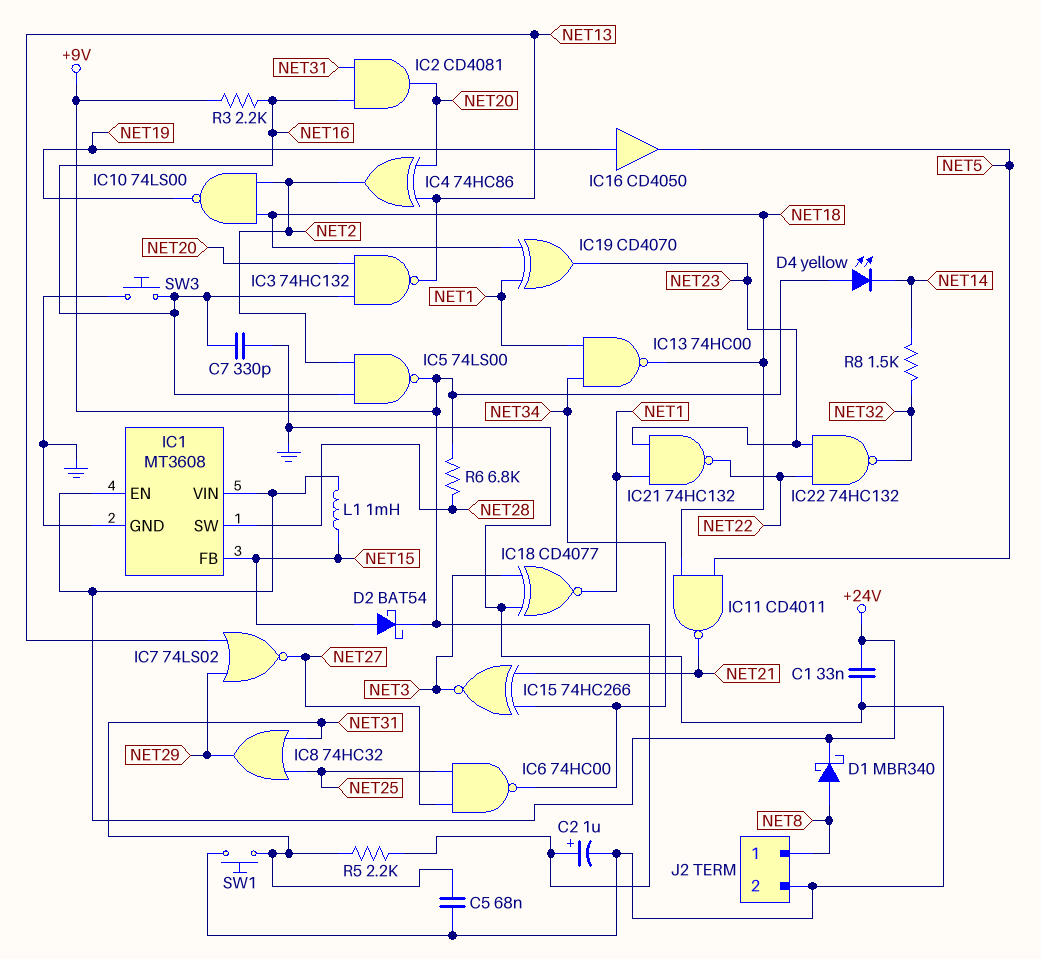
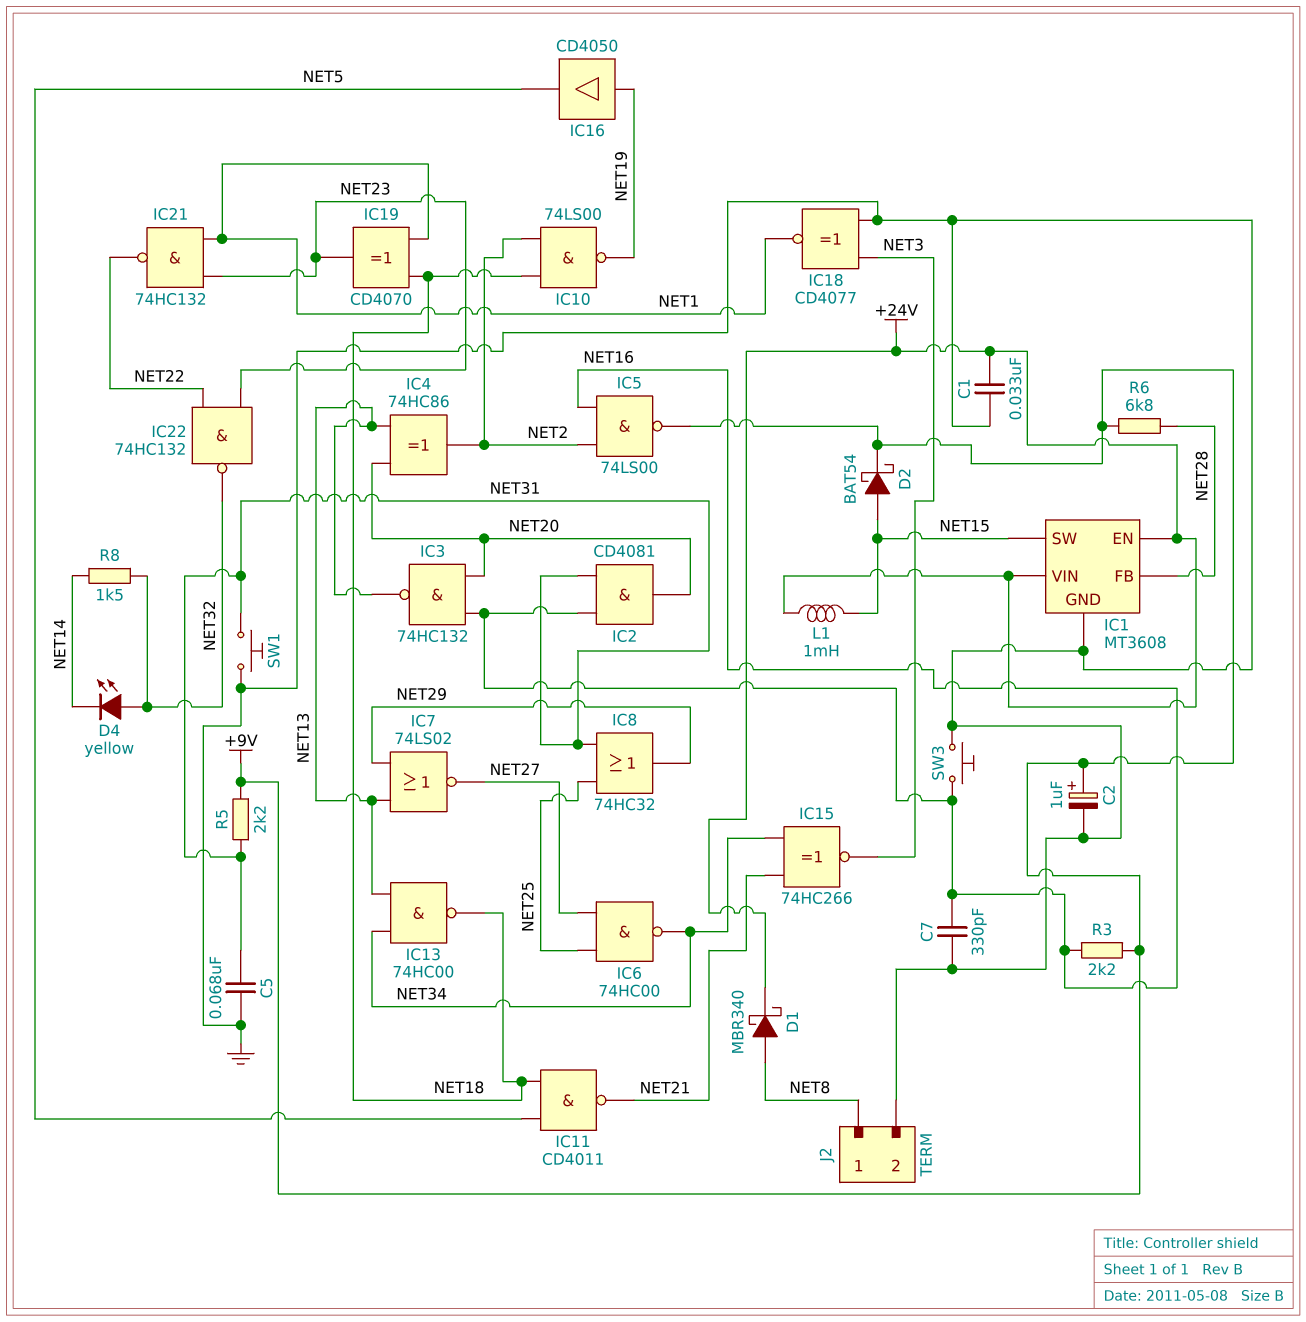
D4: LED yellow (A +9V, K NET14) -> LED yellow (A NET32, K NET14)
IC1 pin FB: NET15 -> NET28
IC1 pin SW: NET28 -> NET15
IC13: NAND 74HC00 (in NET1, in NET34, out NET18) -> NAND 74HC00 (in NET13, in NET34, out NET18)

